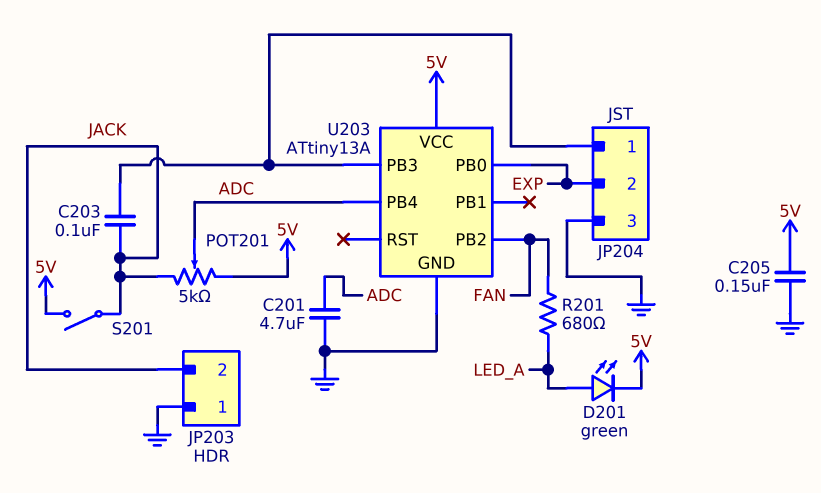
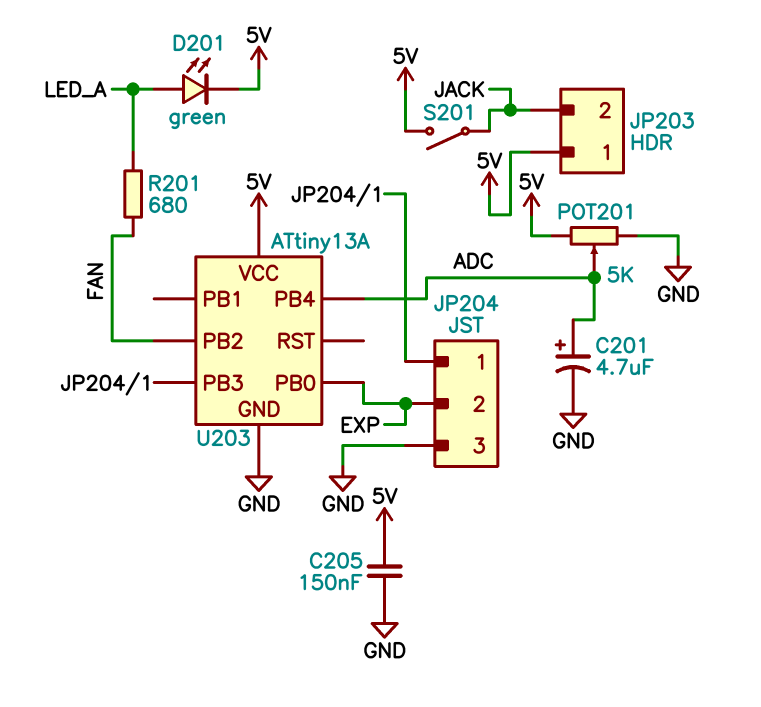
C201: 4.7uF (ADC, GND) -> 4.7uF (plus ADC, minus GND)
C203: 100nF (JACK, JP204/1) -> none
JP203 pin 1: GND -> 5V
POT201: 5k (5V, JACK, wiper ADC) -> 5k (5V, GND, wiper ADC)

